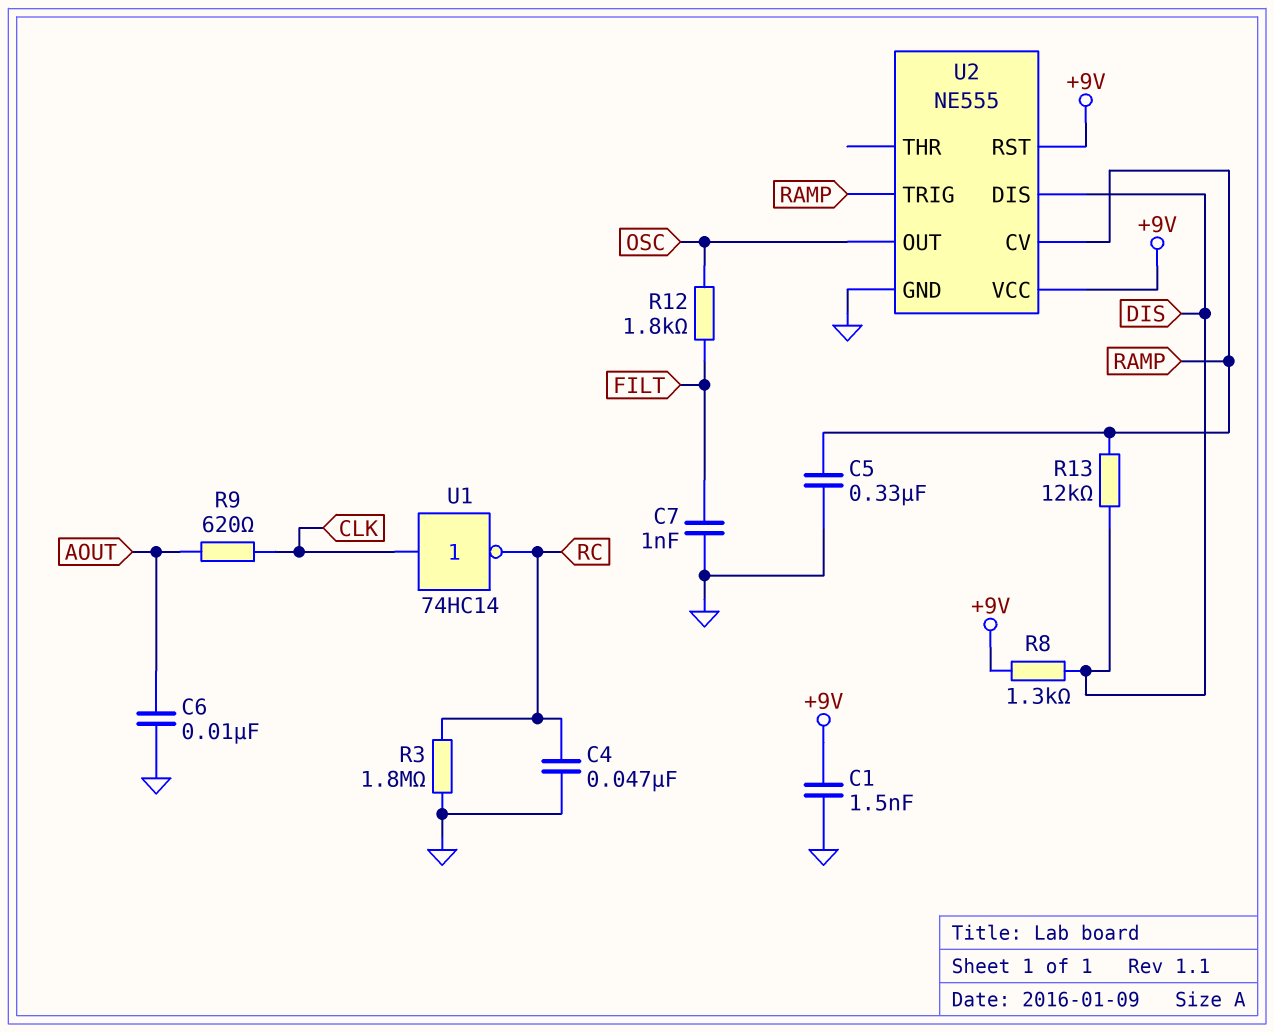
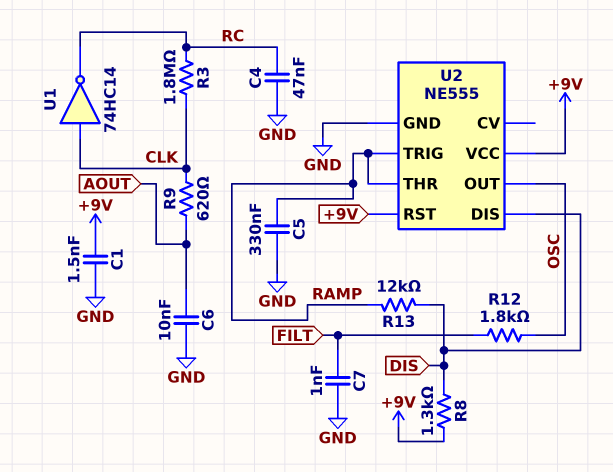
R3: 1.8M (GND, RC) -> 1.8M (CLK, RC)
U2 pin CV: RAMP -> none
U2 pin THR: none -> RAMP

